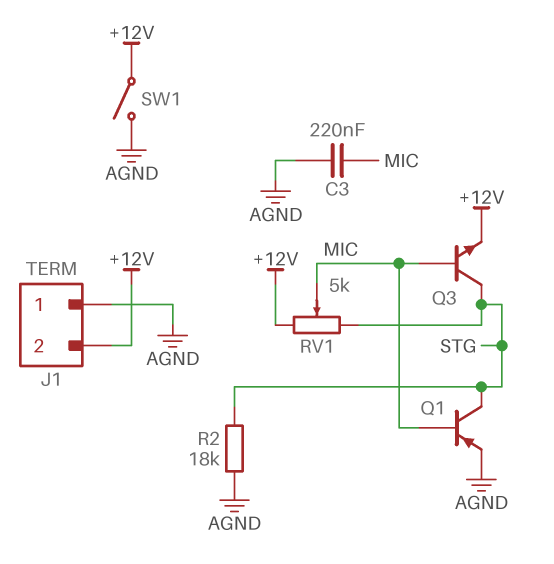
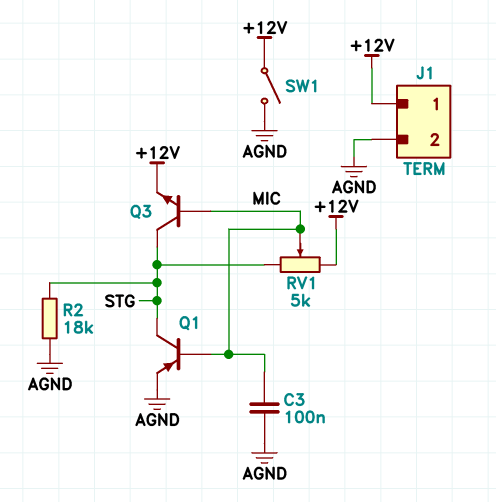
C3: 220nF (AGND, MIC) -> 100nF (AGND, MIC)
J1 pin 1: AGND -> +12V
J1 pin 2: +12V -> AGND

